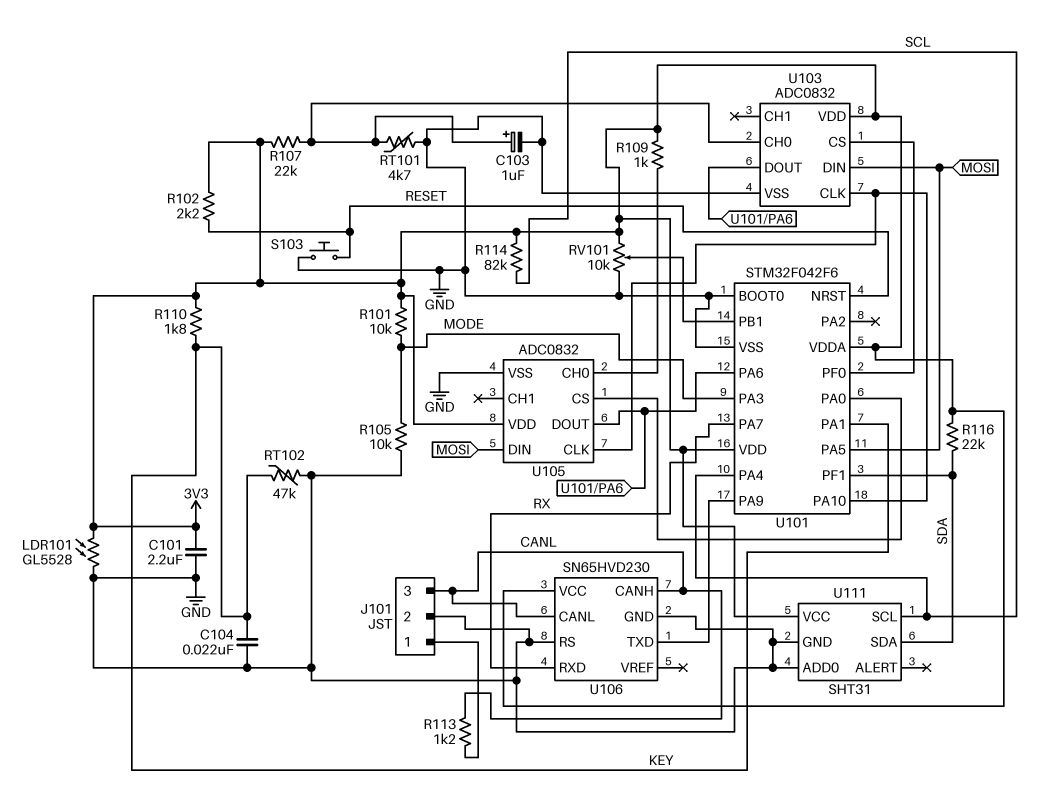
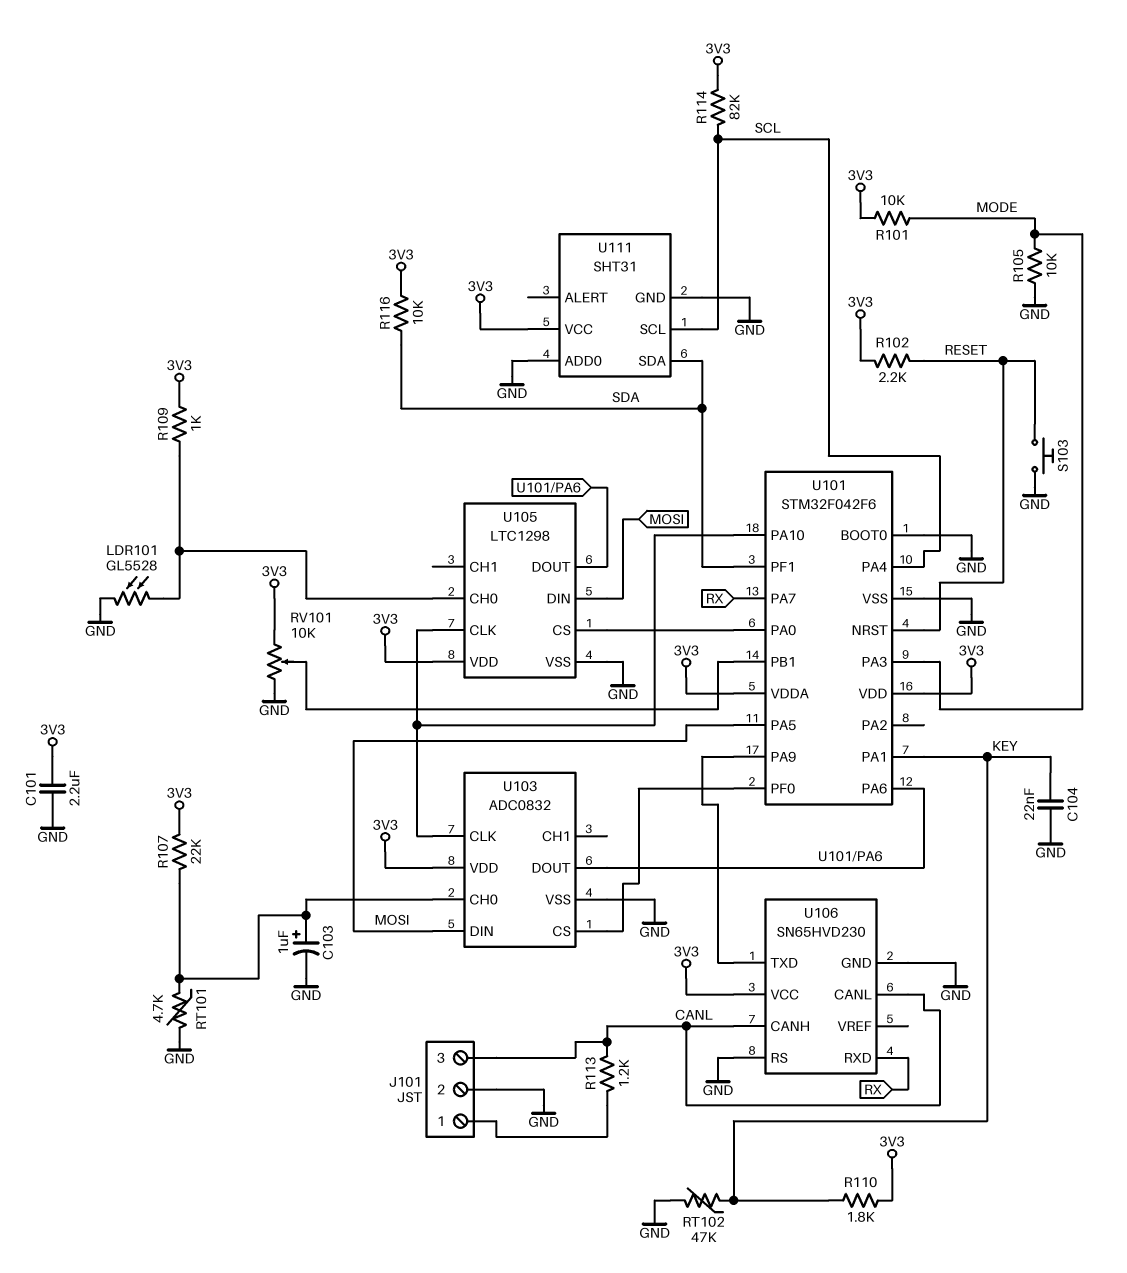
LDR101: GL5528 (3V3, GND) -> GL5528 (GND, U105/CH0)
R116: 22k (3V3, SDA) -> 10k (3V3, SDA)
U105: ADC0832 -> LTC1298

